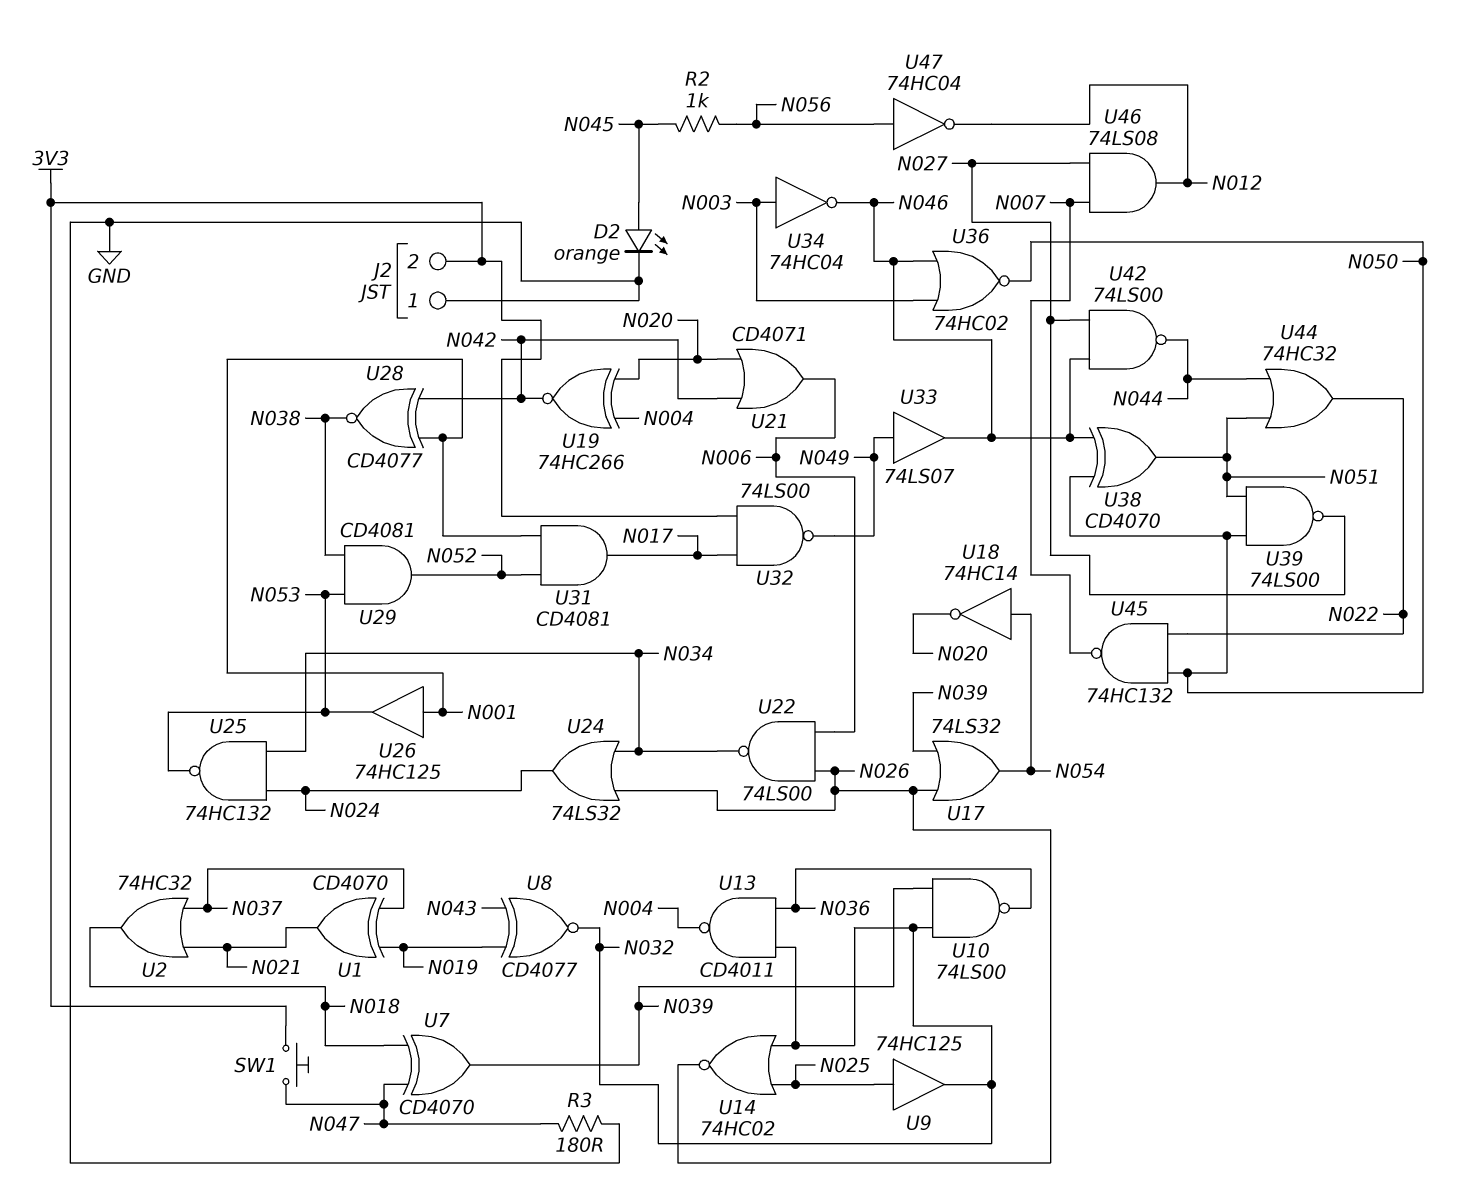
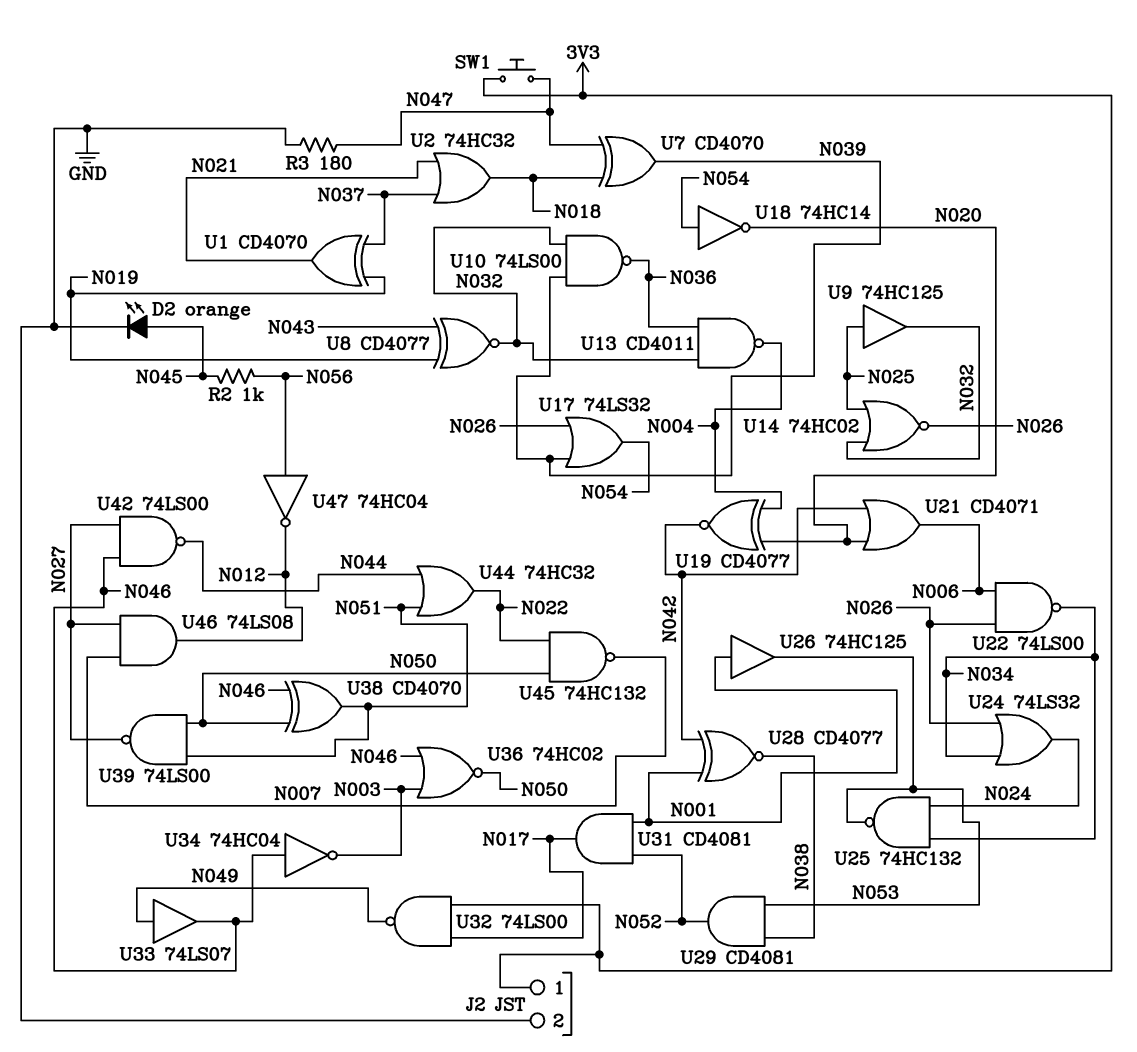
J2 pin 1: GND -> 3V3
J2 pin 2: 3V3 -> GND
U19: XNOR 74HC266 (in N004, in N020, out N042) -> XNOR CD4077 (in N004, in N020, out N042)
U34: NOT 74HC04 (in N003, out N046) -> NOT 74HC04 (in N046, out N003)

